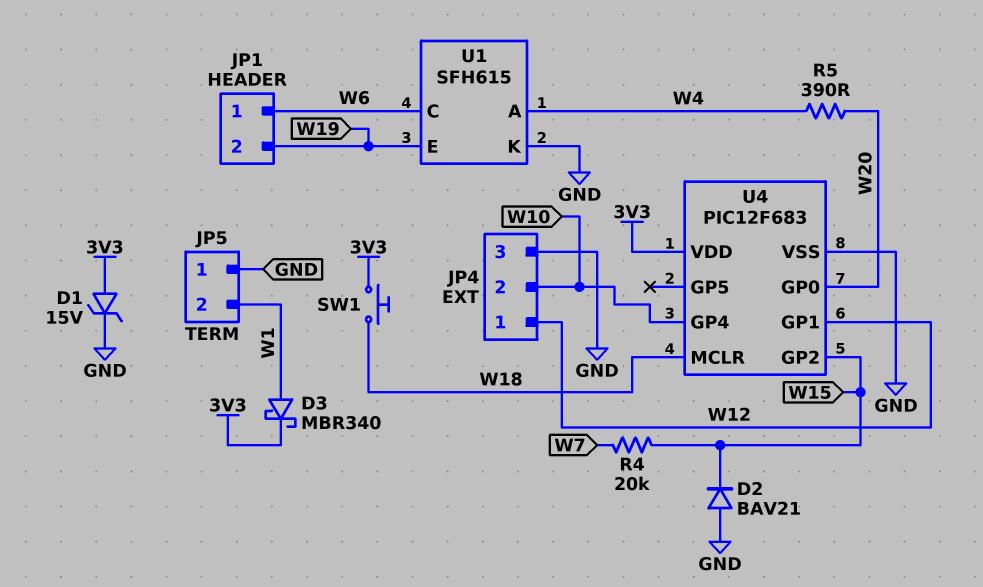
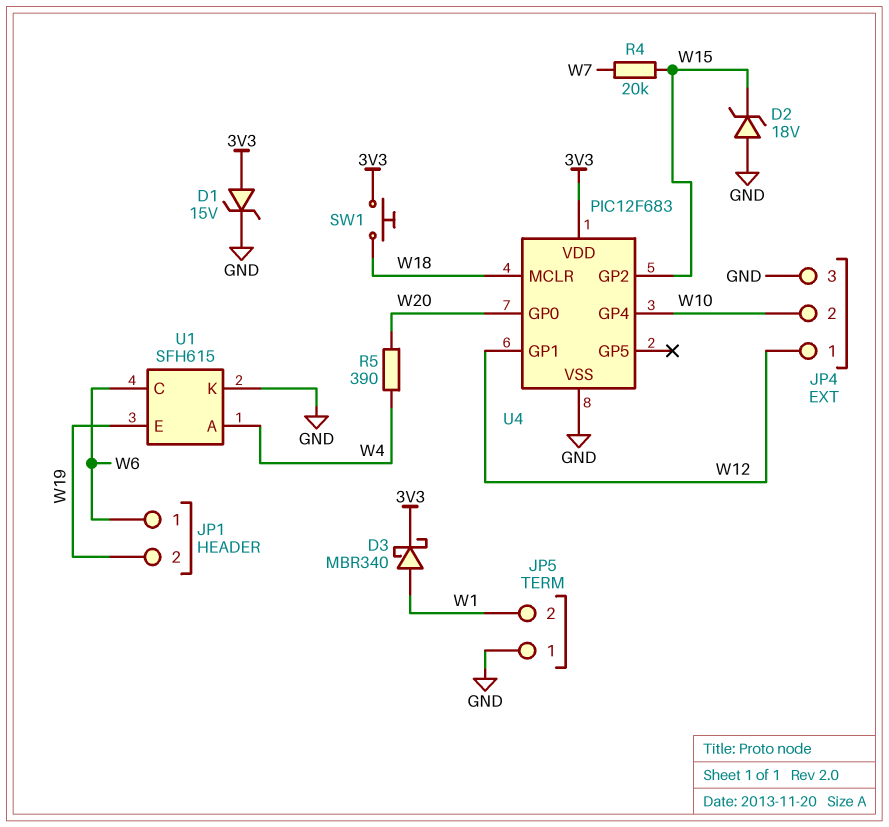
D2: diode BAV21 (A GND, K W15) -> zener 18V (A GND, K W15)

